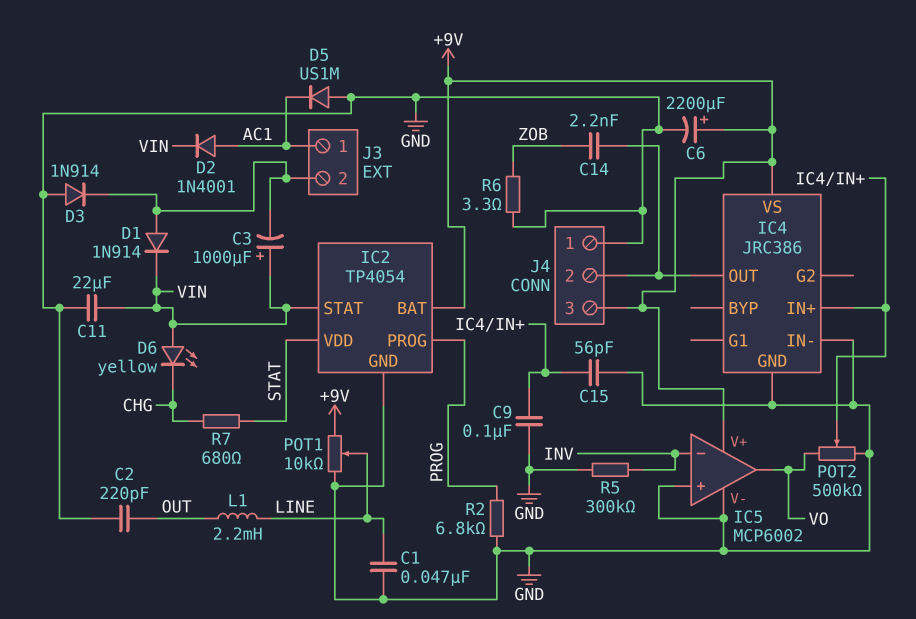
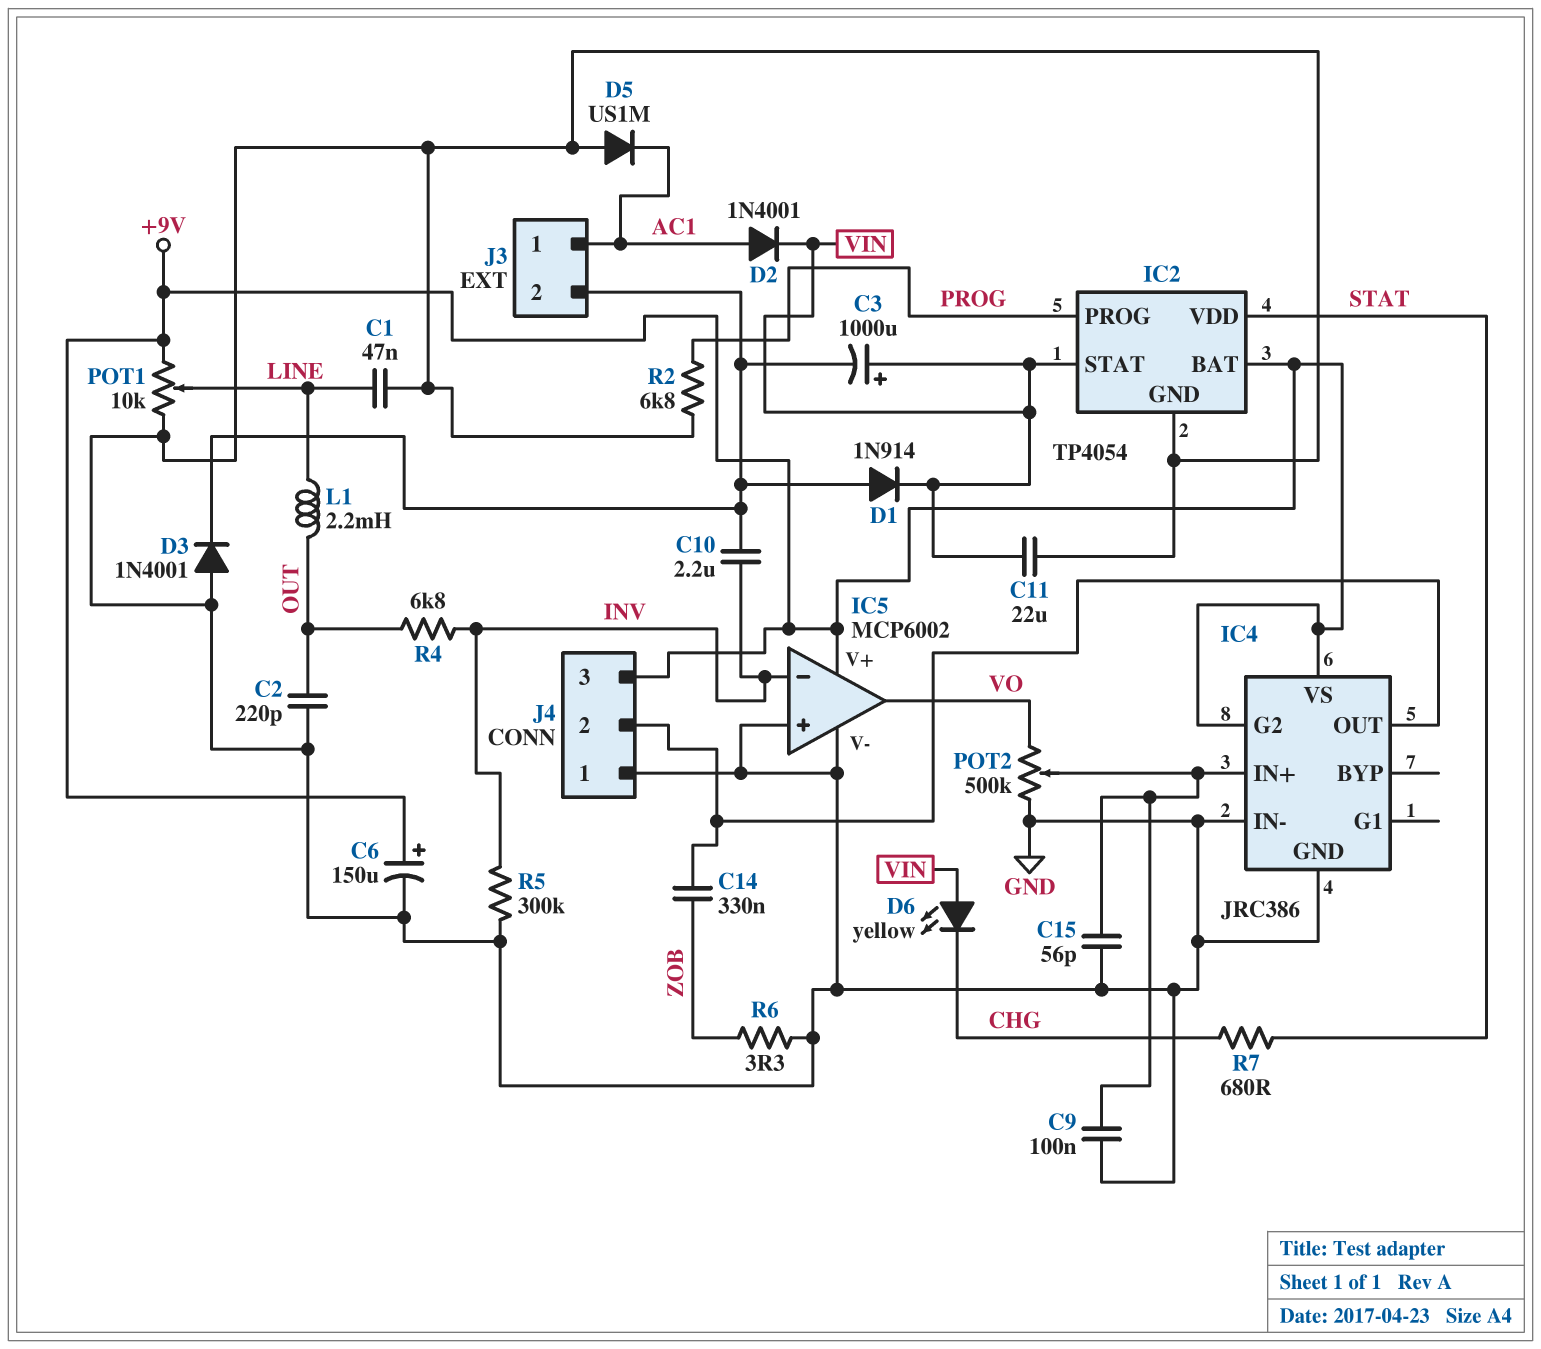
C6: 2200uF (plus +9V, minus GND) -> 150uF (plus +9V, minus GND)
C10: none -> 2.2uF (INV, J3/2)
C14: 2.2nF (IC4/OUT, ZOB) -> 330nF (IC4/OUT, ZOB)
D3: diode 1N914 (A GND, K J3/2) -> diode 1N4001 (A GND, K J3/2)
IC4 pin G2: none -> +9V
R4: none -> 6.8k (INV, OUT)

